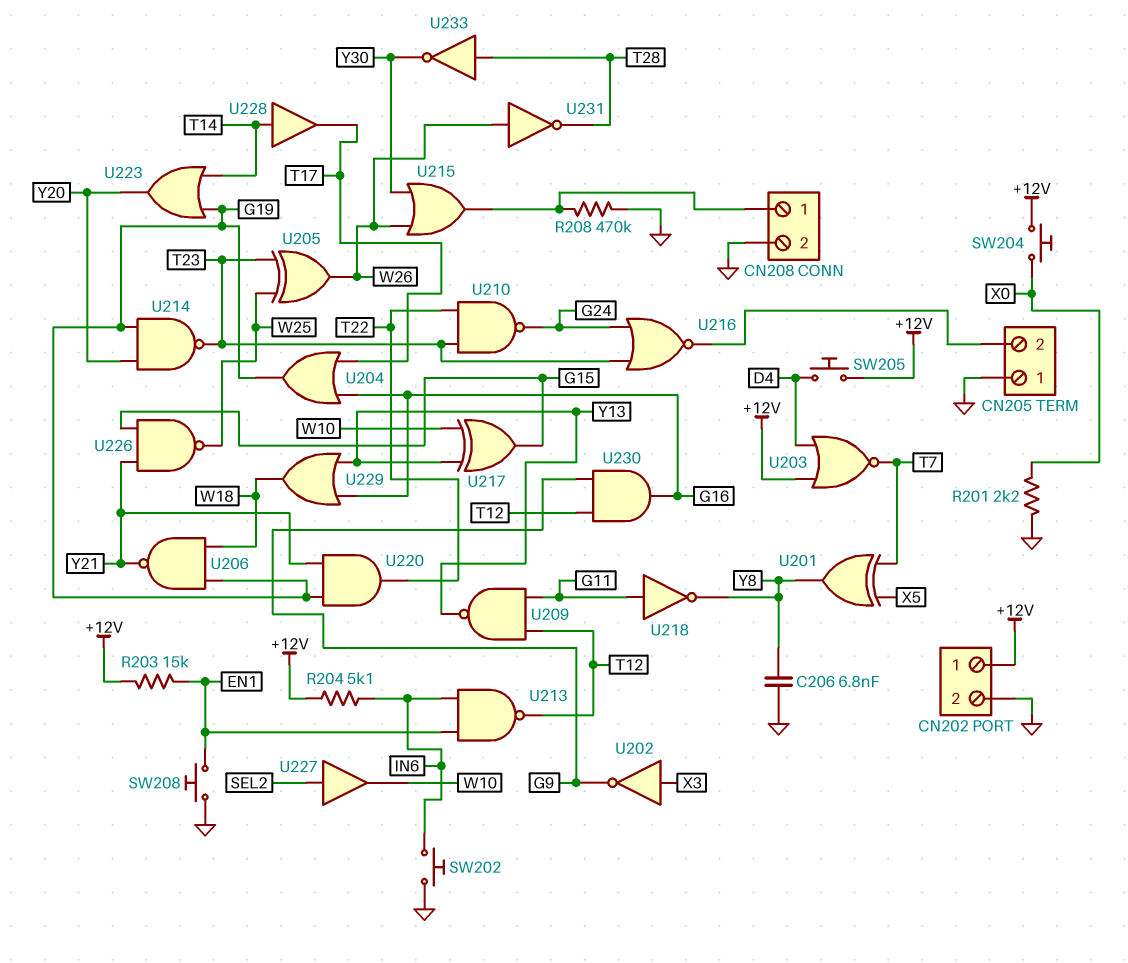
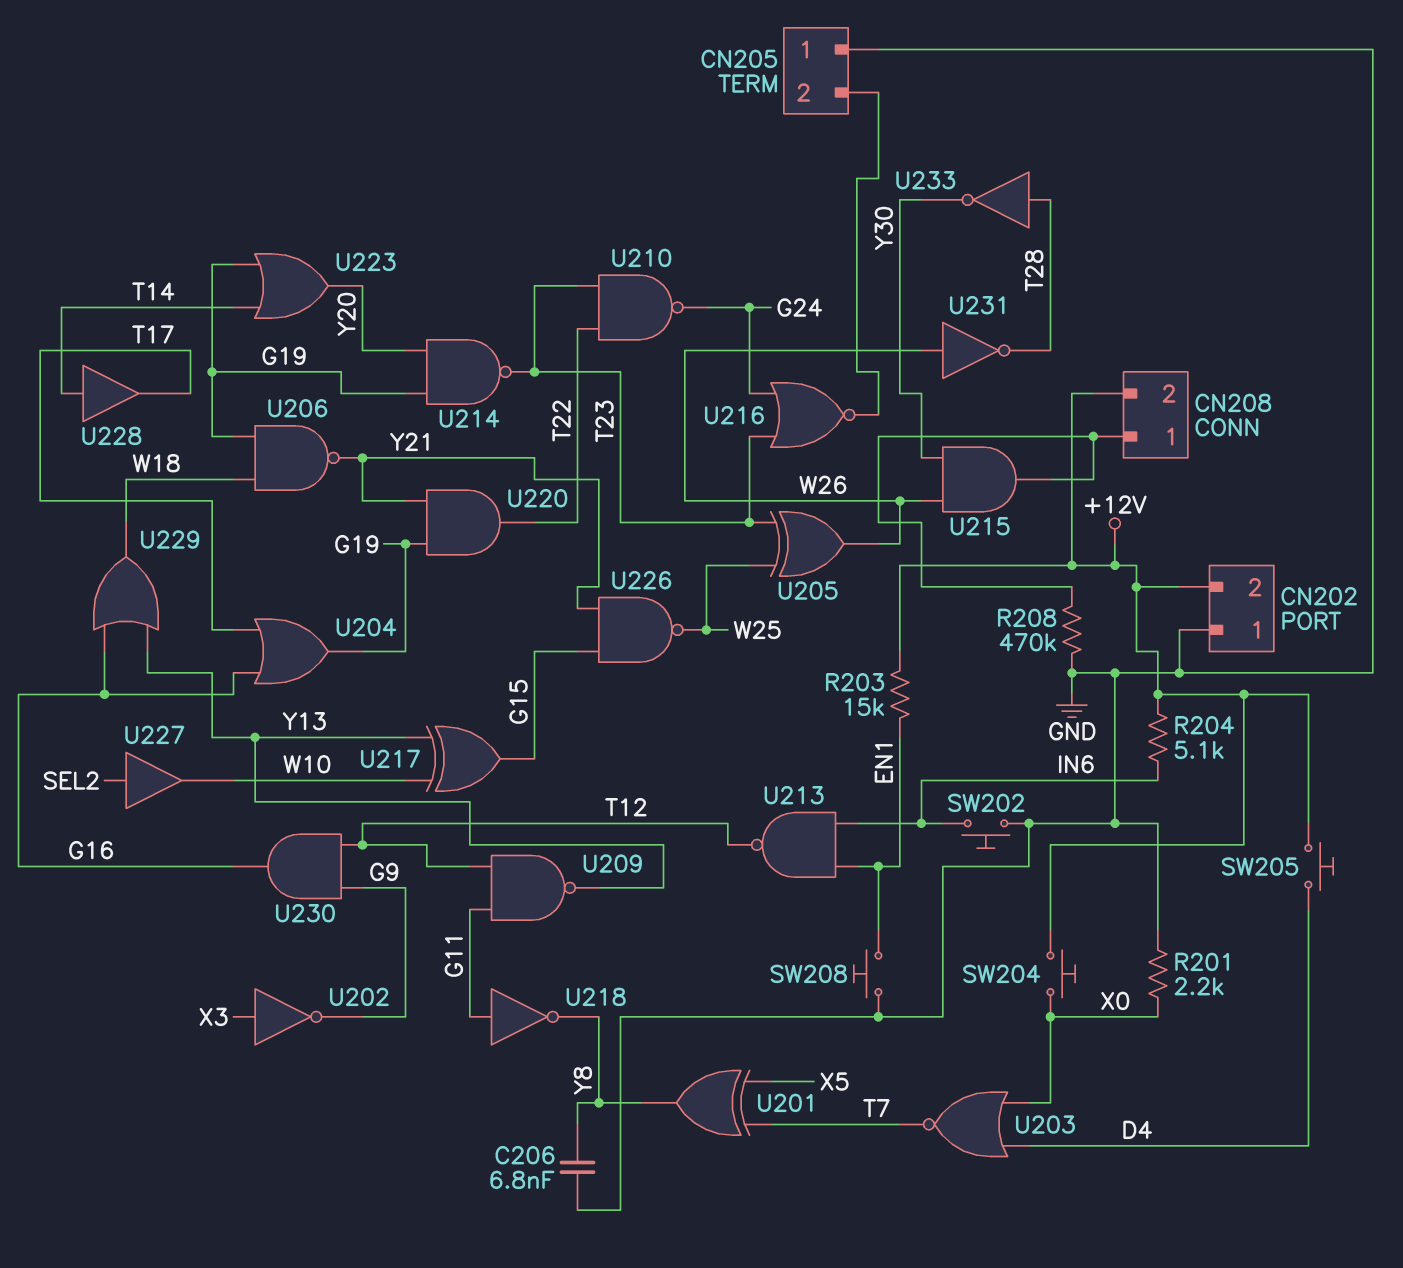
CN202 pin 1: +12V -> GND
CN202 pin 2: GND -> +12V
CN208 pin 2: GND -> +12V
U203: NOR (in +12V, in D4, out T7) -> NOR (in D4, in X0, out T7)
U215: OR (in W26, in Y30, out CN208/1) -> AND (in W26, in Y30, out CN208/1)

